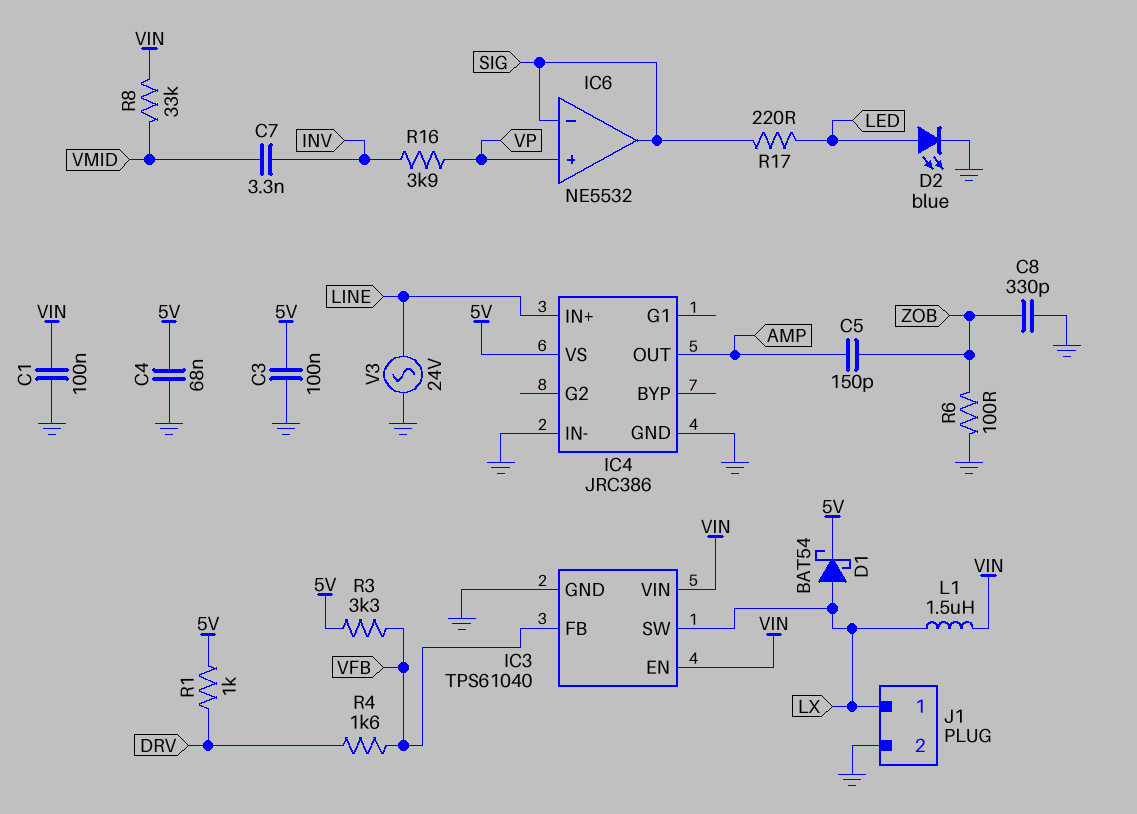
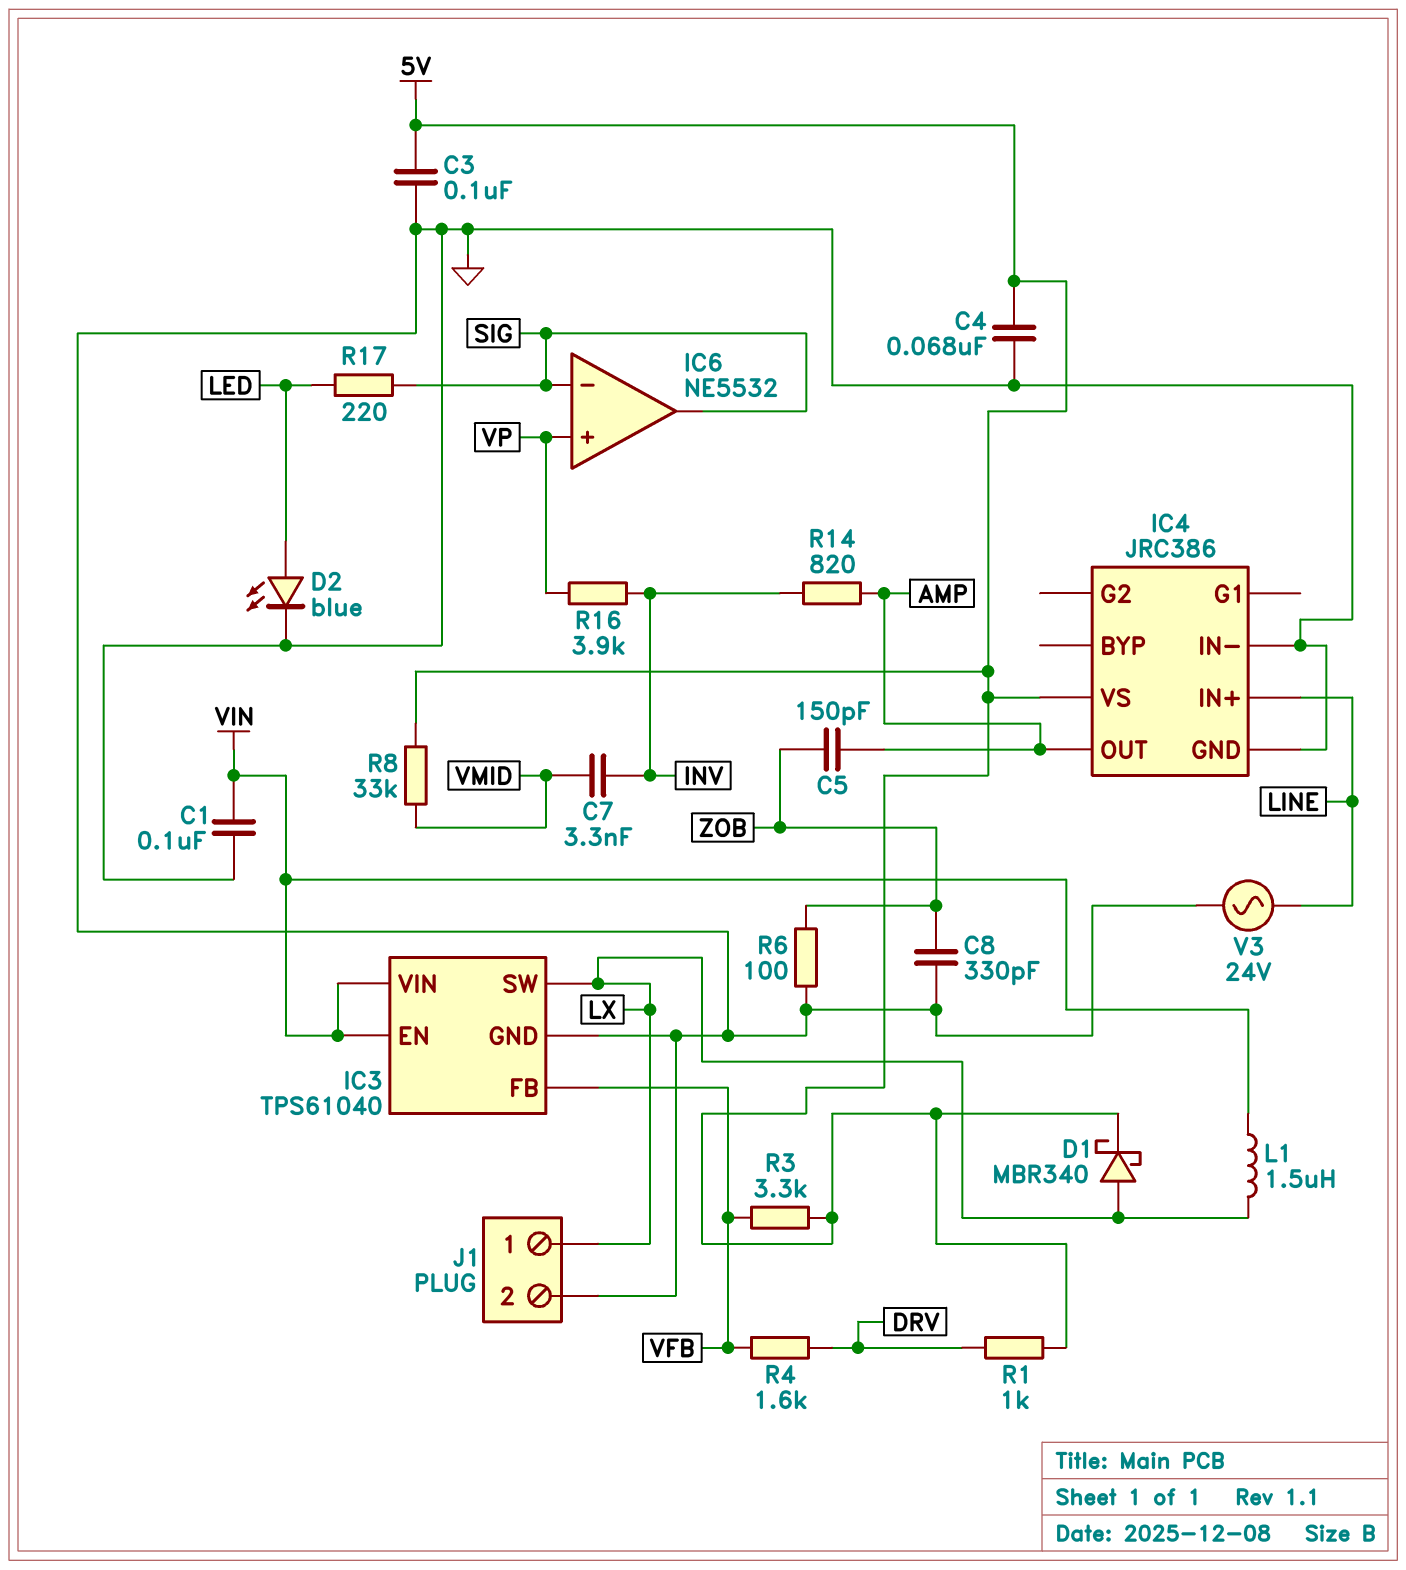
D1: schottky BAT54 (A LX, K 5V) -> schottky MBR340 (A LX, K 5V)
R8: 33k (VIN, VMID) -> 33k (5V, VMID)
R14: none -> 820 (AMP, INV)

